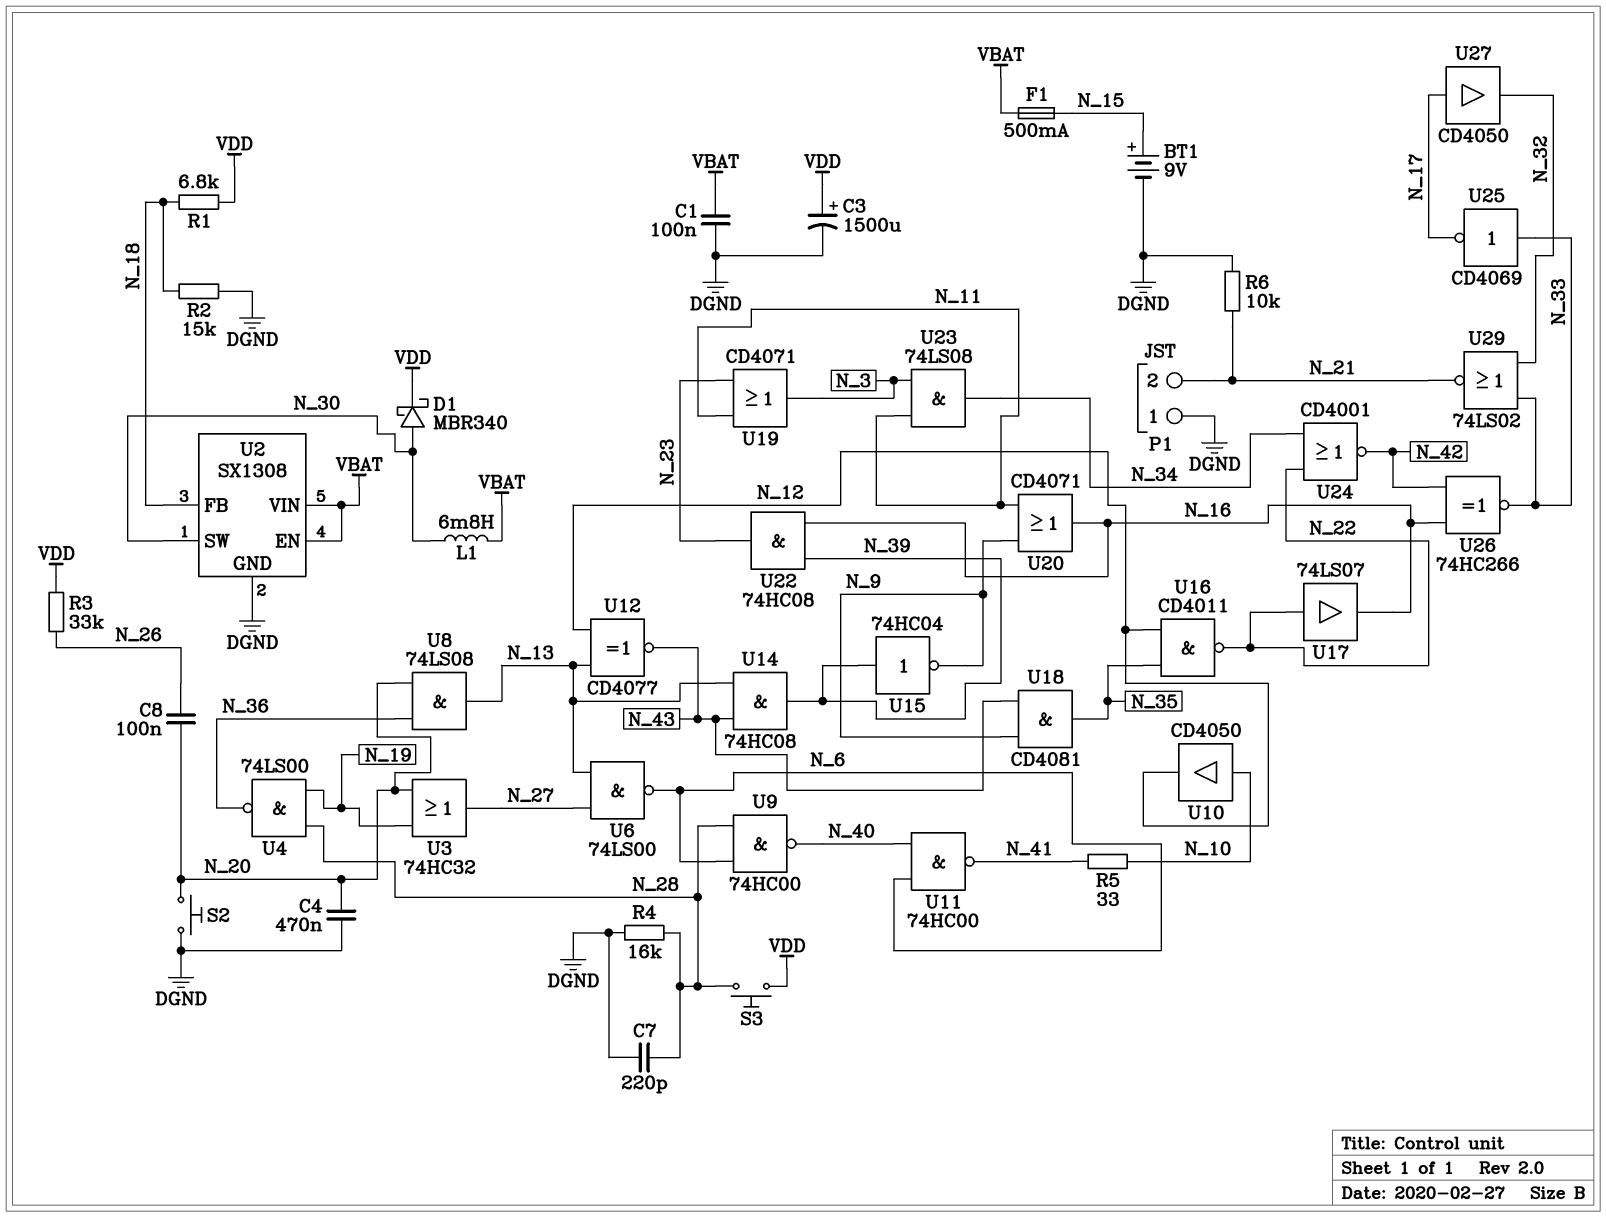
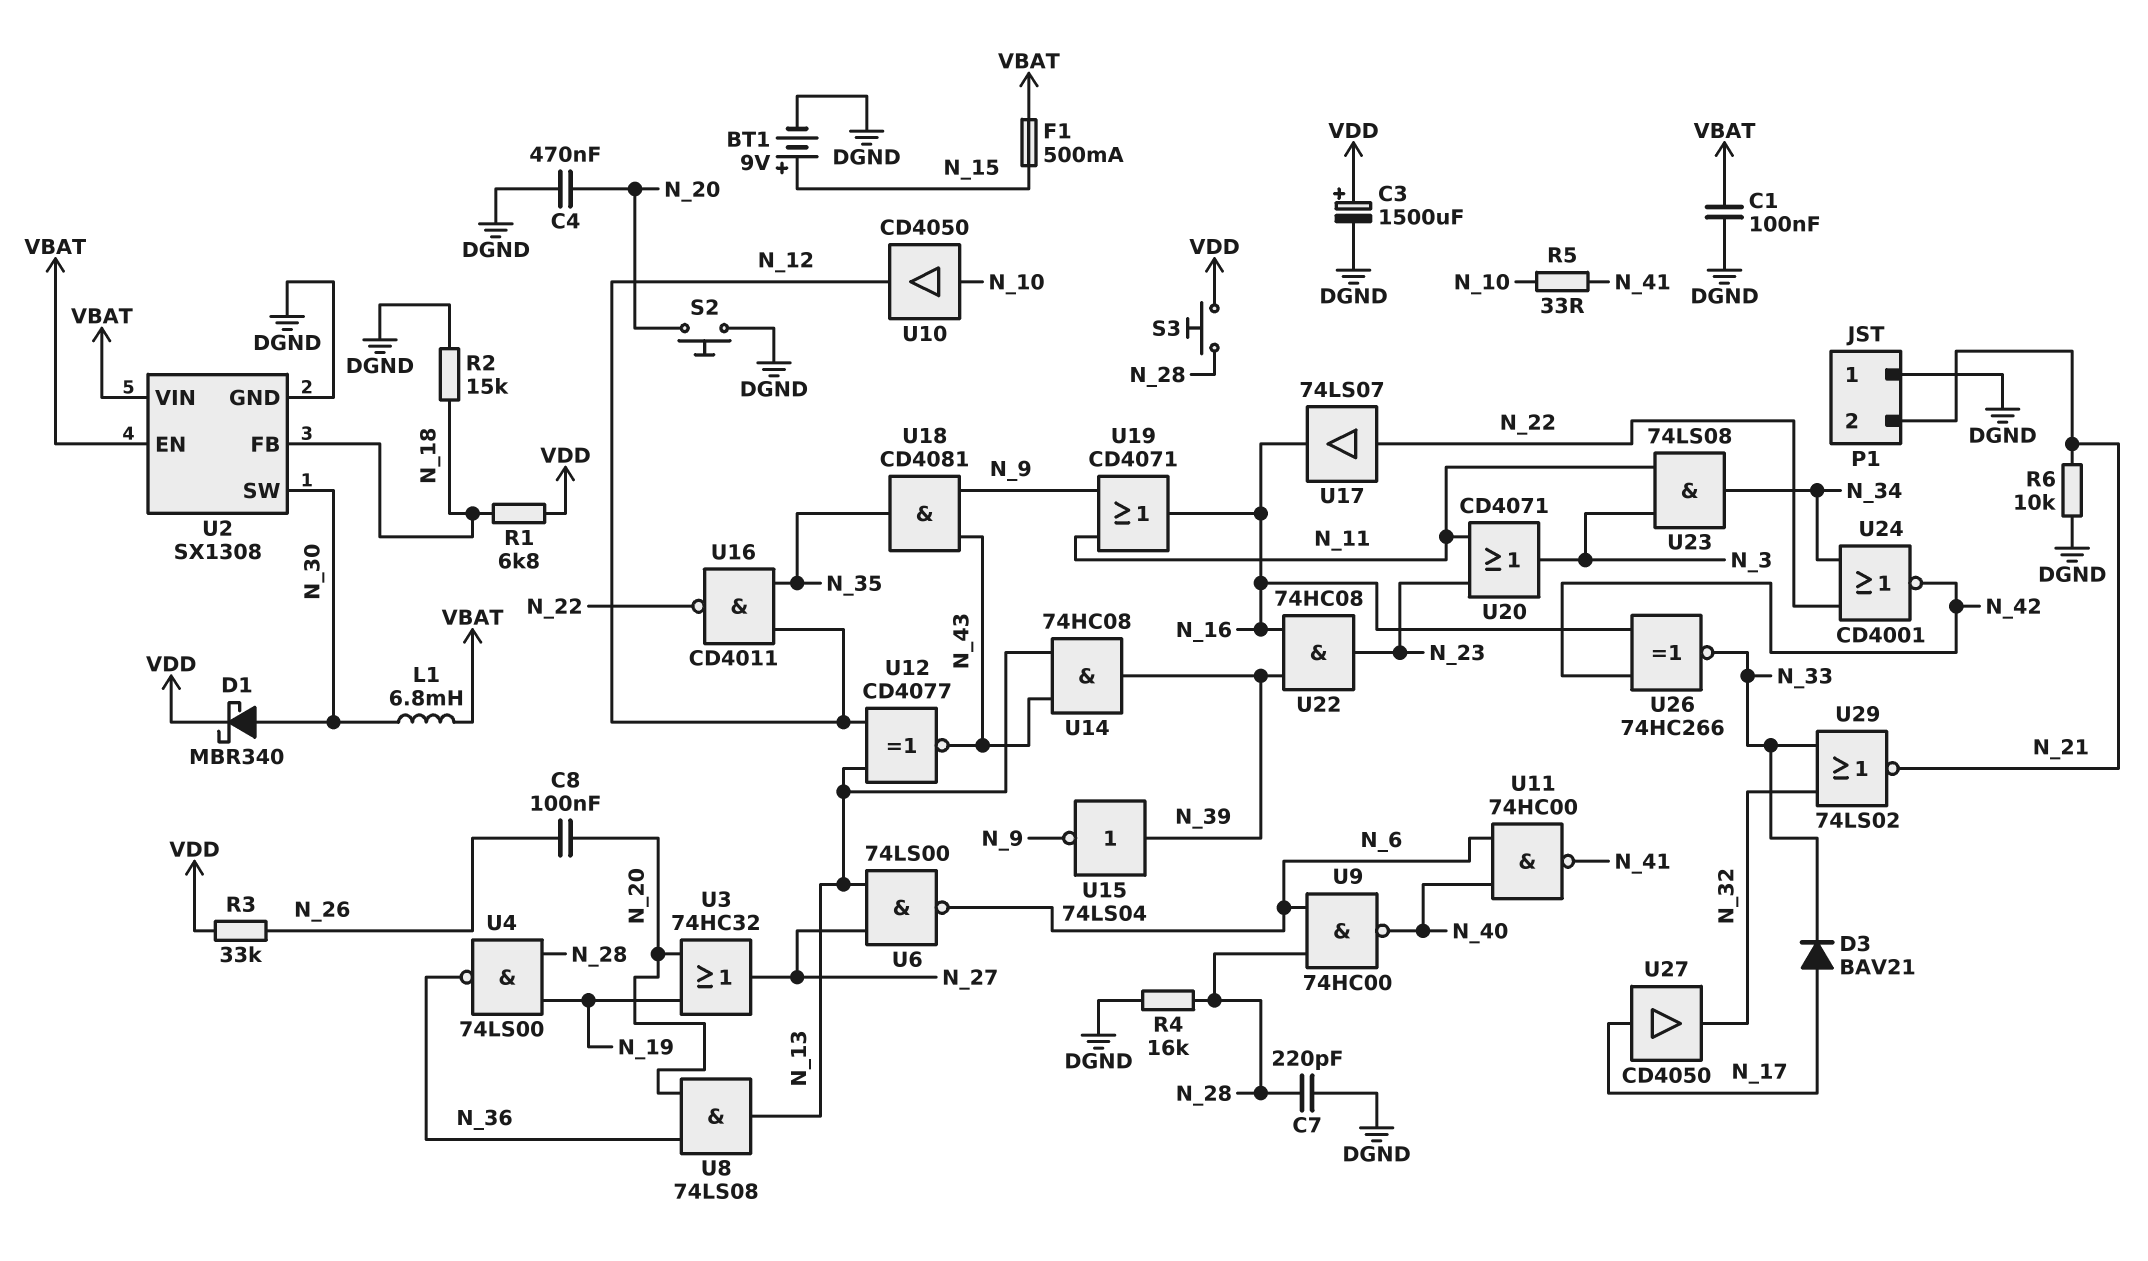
D3: none -> diode BAV21 (A N_17, K N_33)
U15: NOT 74HC04 (in N_39, out N_9) -> NOT 74LS04 (in N_39, out N_9)
U19: OR CD4071 (in N_11, in N_23, out N_3) -> OR CD4071 (in N_9, in N_11, out N_16)
U20: OR CD4071 (in N_9, in N_11, out N_16) -> OR CD4071 (in N_11, in N_23, out N_3)
U25: NOT CD4069 (in N_33, out N_17) -> none

